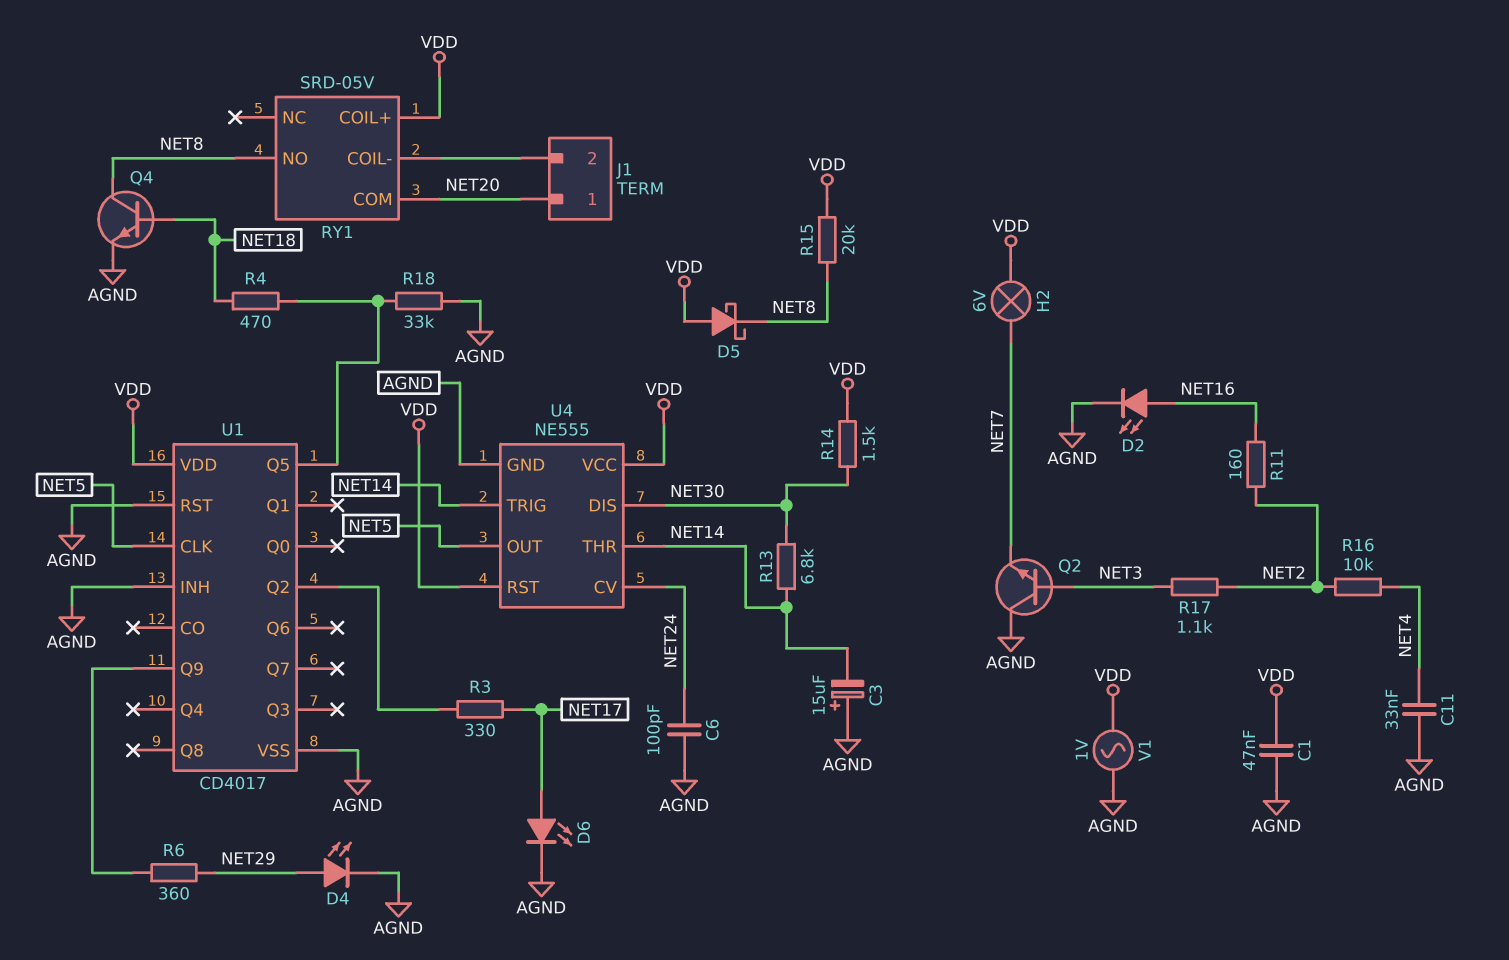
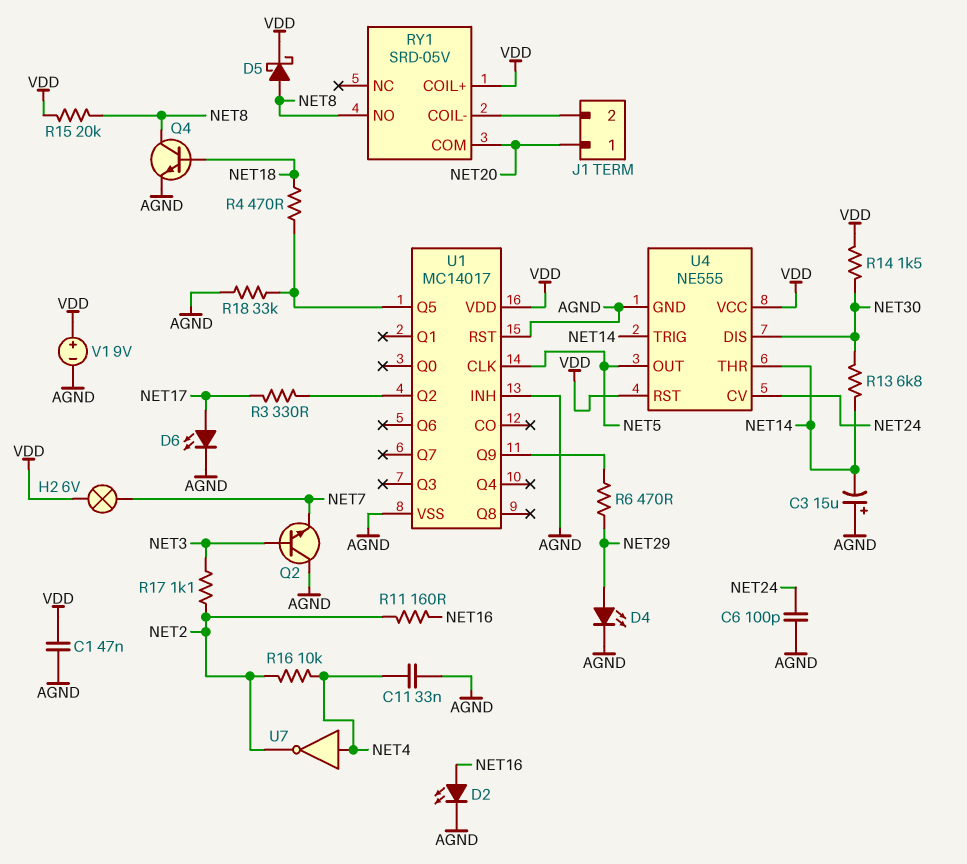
D5: schottky (A VDD, K NET8) -> schottky (A NET8, K VDD)
R6: 360 (NET29, U1/Q9) -> 470 (NET29, U1/Q9)
U1: CD4017 -> MC14017
U7: none -> NOT (in NET4, out NET2)
V1: AC 1V (AGND, VDD) -> 9V (plus VDD, minus AGND)

